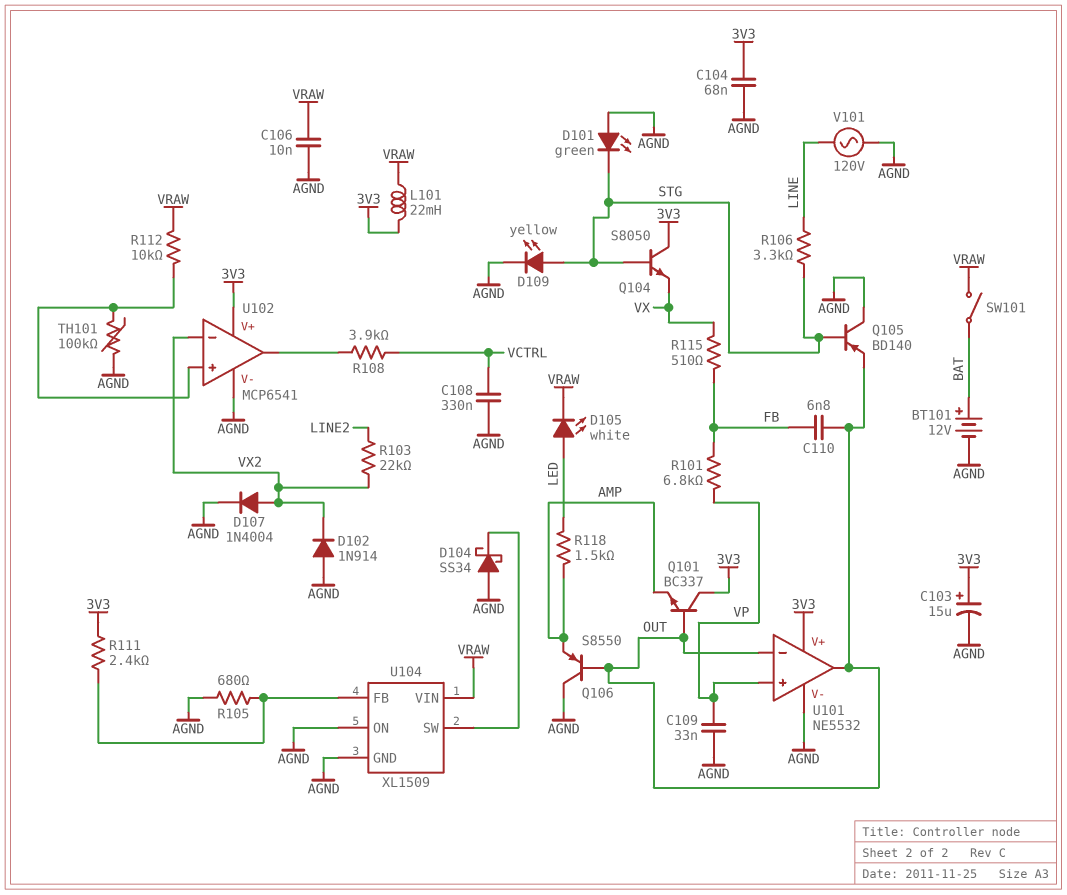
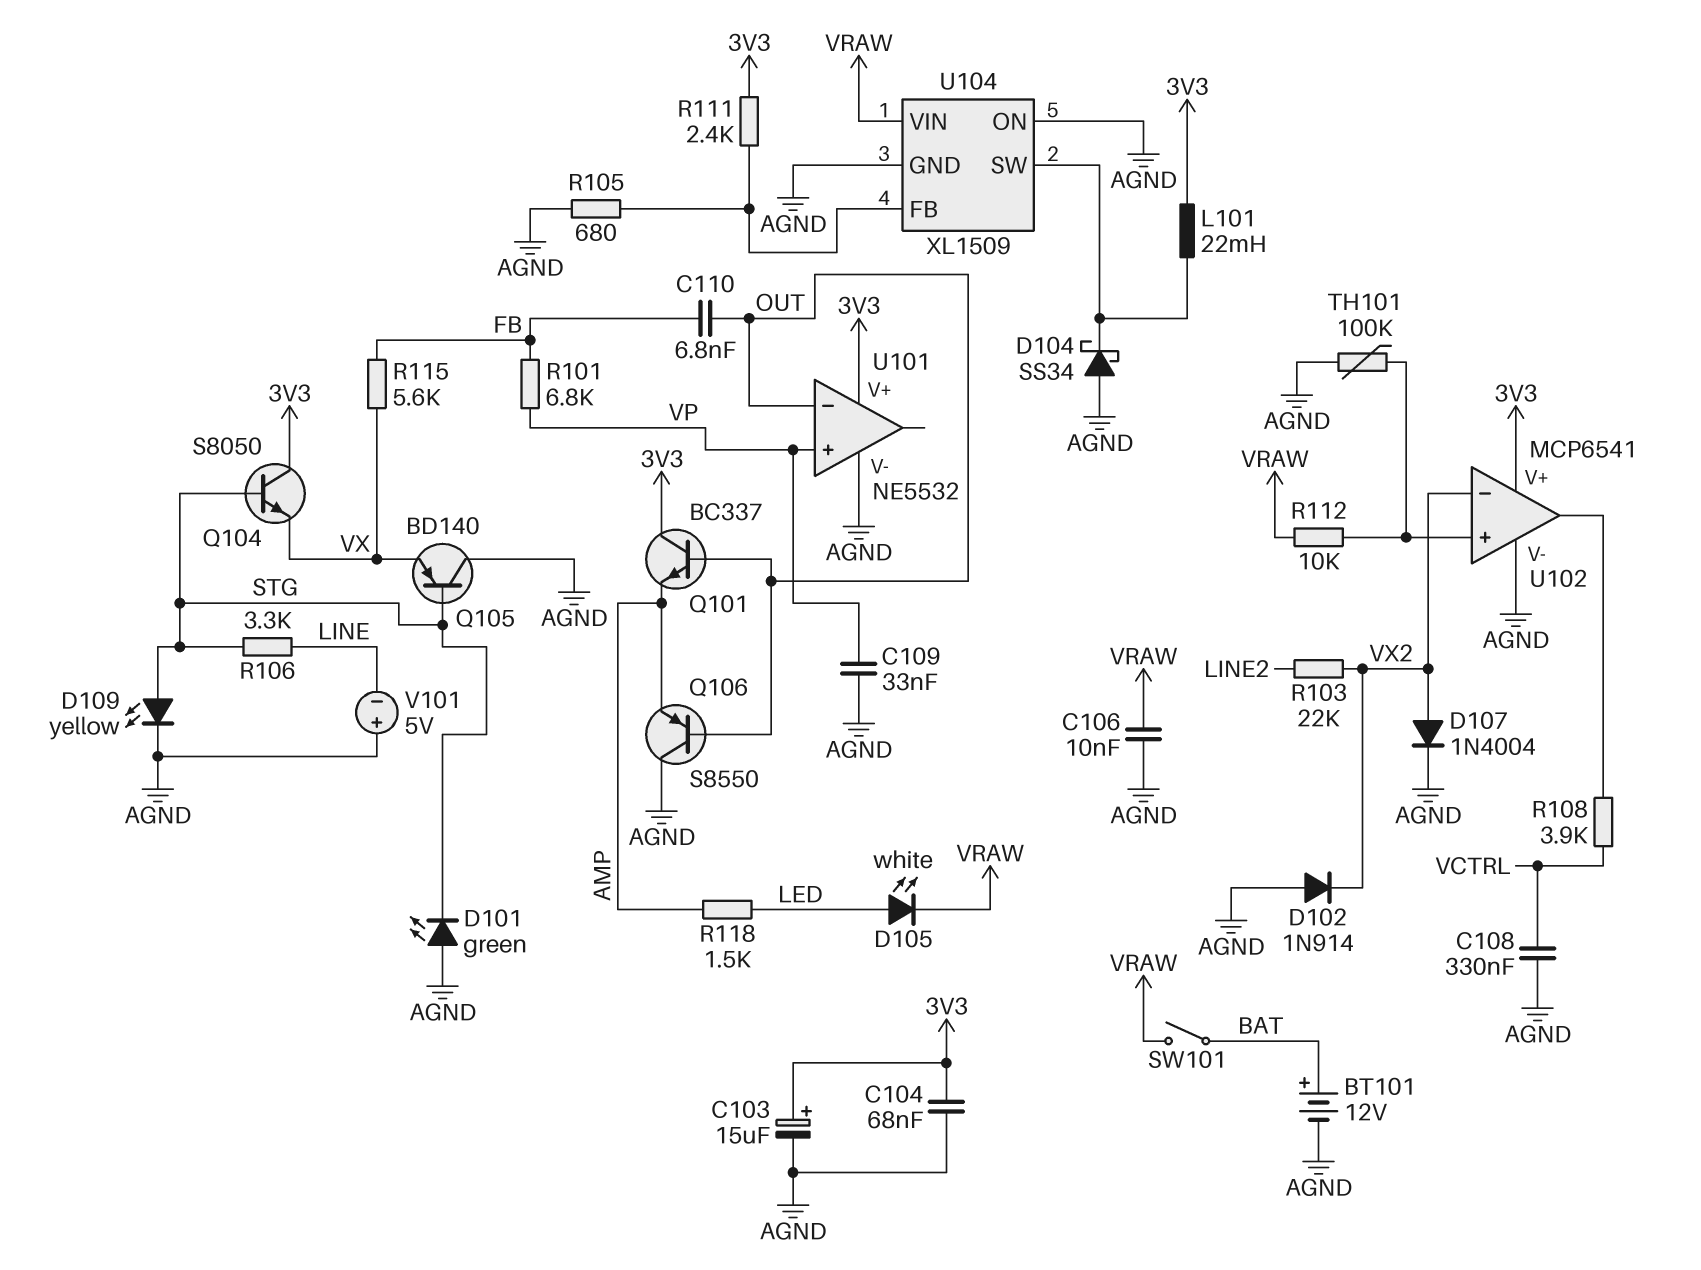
L101: 22mH (3V3, VRAW) -> 22mH (3V3, U104/SW)
Q105: PNP BD140 (B STG, C AGND, E OUT) -> PNP BD140 (B STG, C AGND, E VX)
R115: 510 (FB, VX) -> 5.6k (FB, VX)
U101 pin out: OUT -> none
V101: AC 120V (AGND, LINE) -> 5V (plus AGND, minus LINE)

